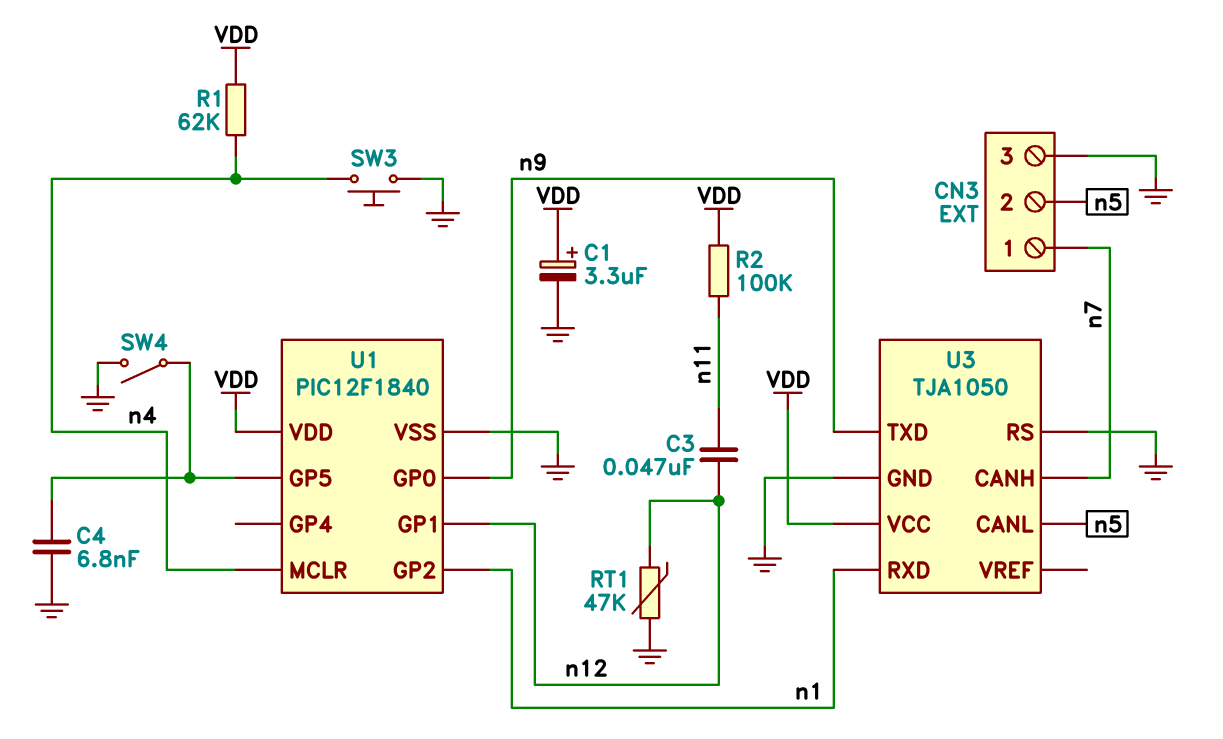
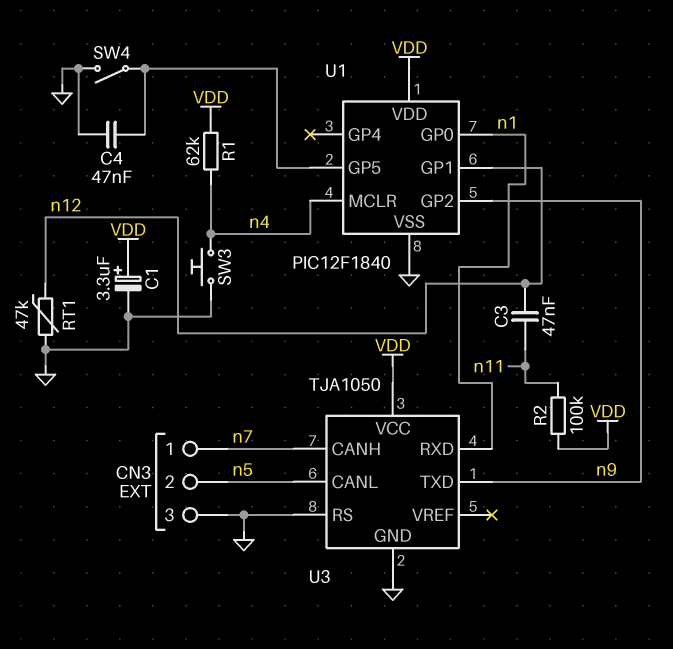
C4: 6.8nF (GND, U1/GP5) -> 47nF (GND, U1/GP5)
U1 pin GP0: n9 -> n1
U1 pin GP2: n1 -> n9

